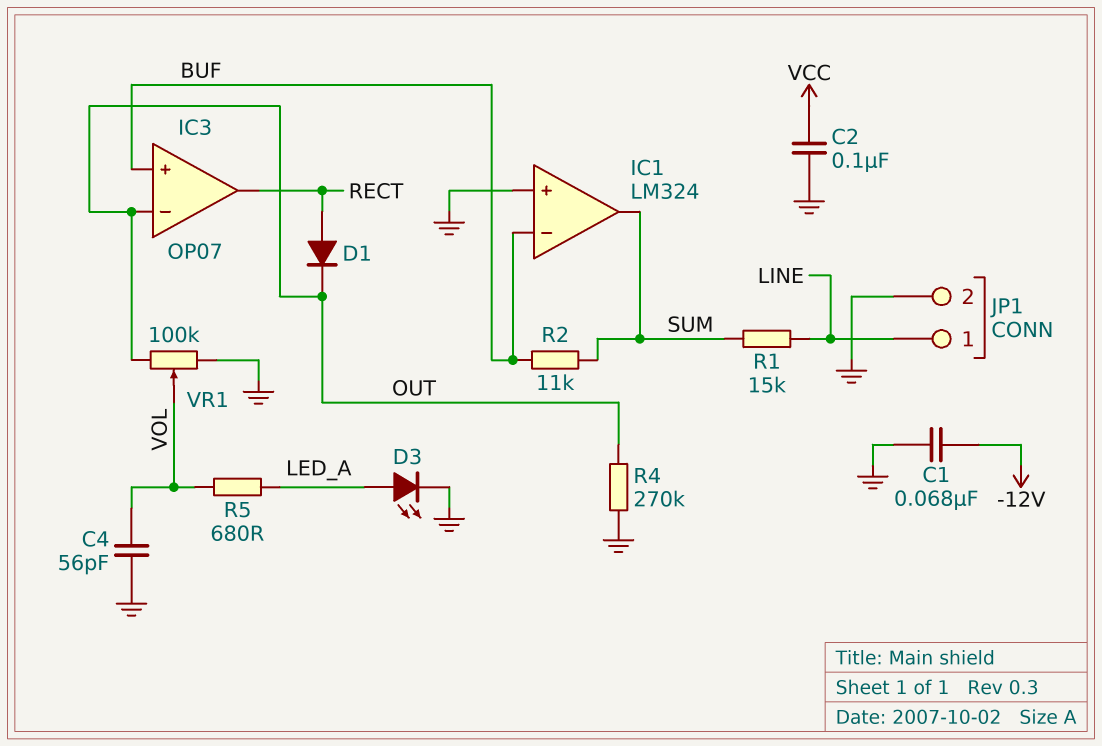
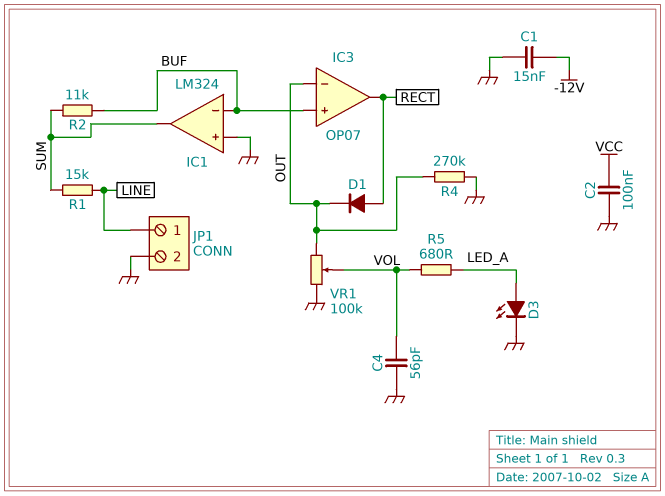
C1: 68nF (-12V, GND) -> 15nF (-12V, GND)

